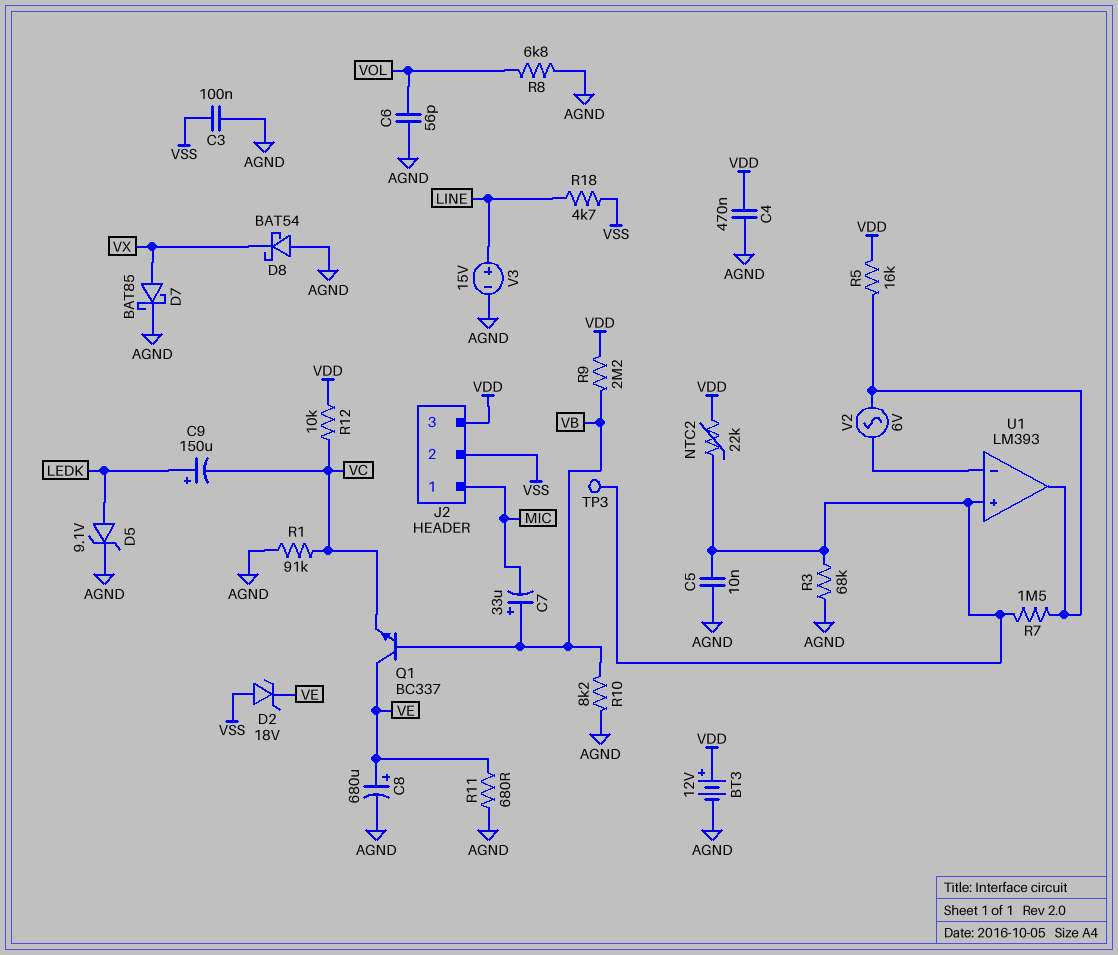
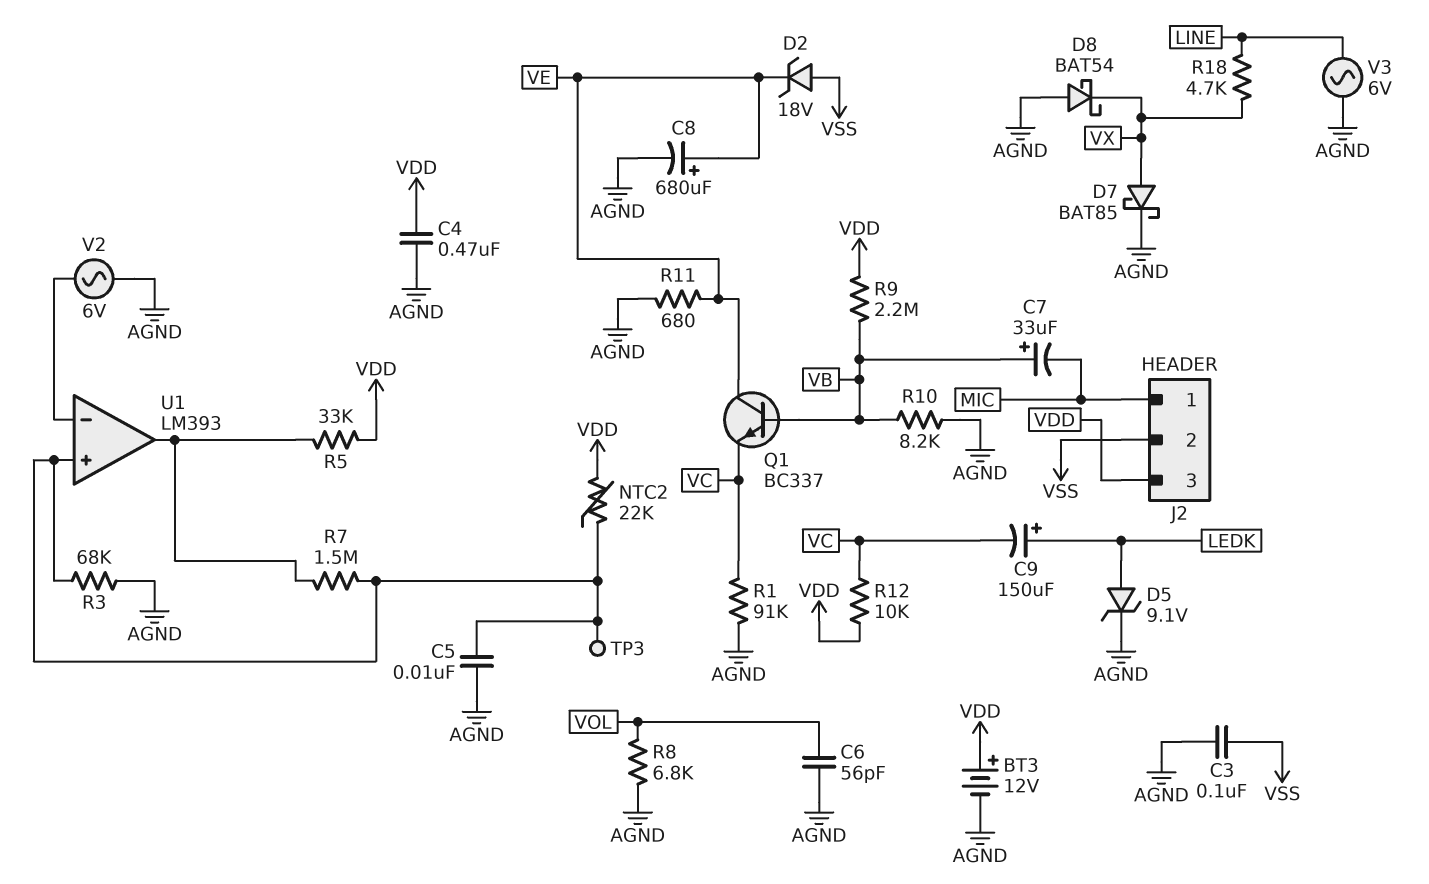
R5: 16k (U1/out, VDD) -> 33k (U1/out, VDD)
R18: 4.7k (LINE, VSS) -> 4.7k (LINE, VX)
V2: AC 6V (U1/in-, U1/out) -> AC 6V (AGND, U1/in-)
V3: 15V (plus LINE, minus AGND) -> AC 6V (AGND, LINE)

